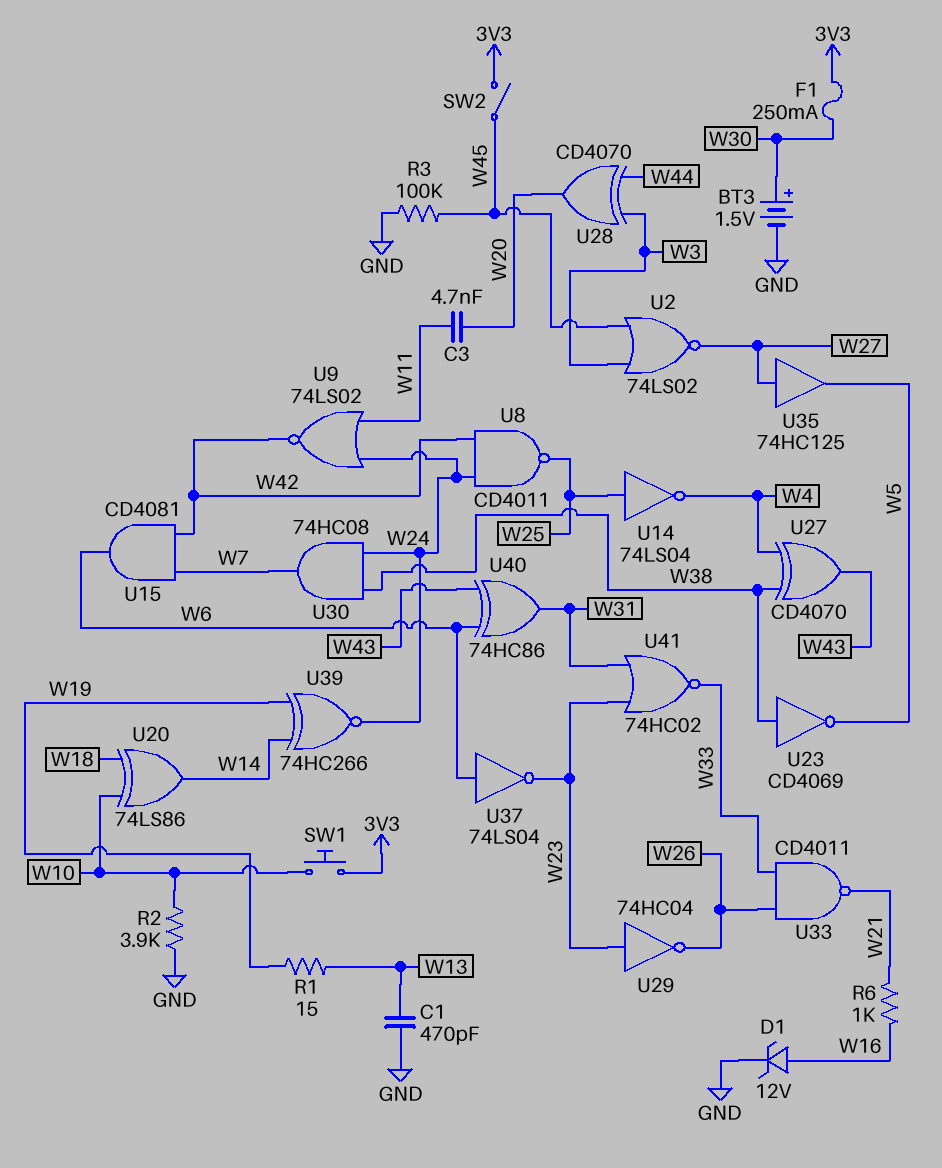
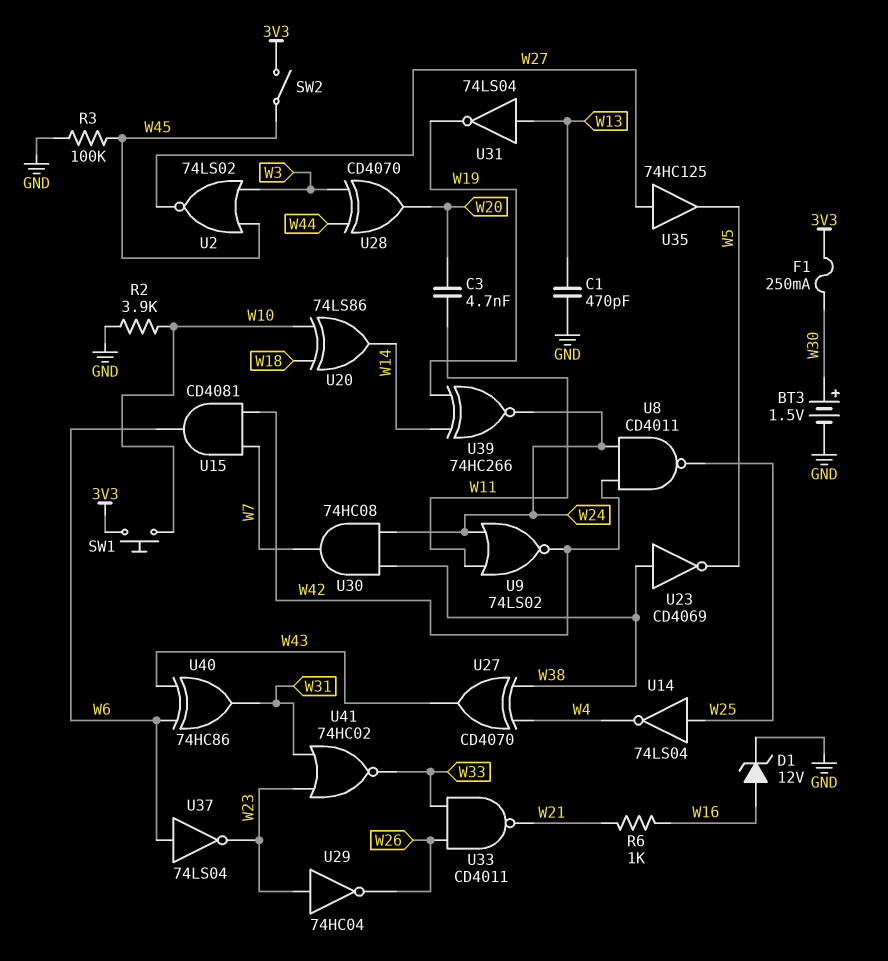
R1: 15 (W13, W19) -> none
U31: none -> NOT 74LS04 (in W13, out W19)

